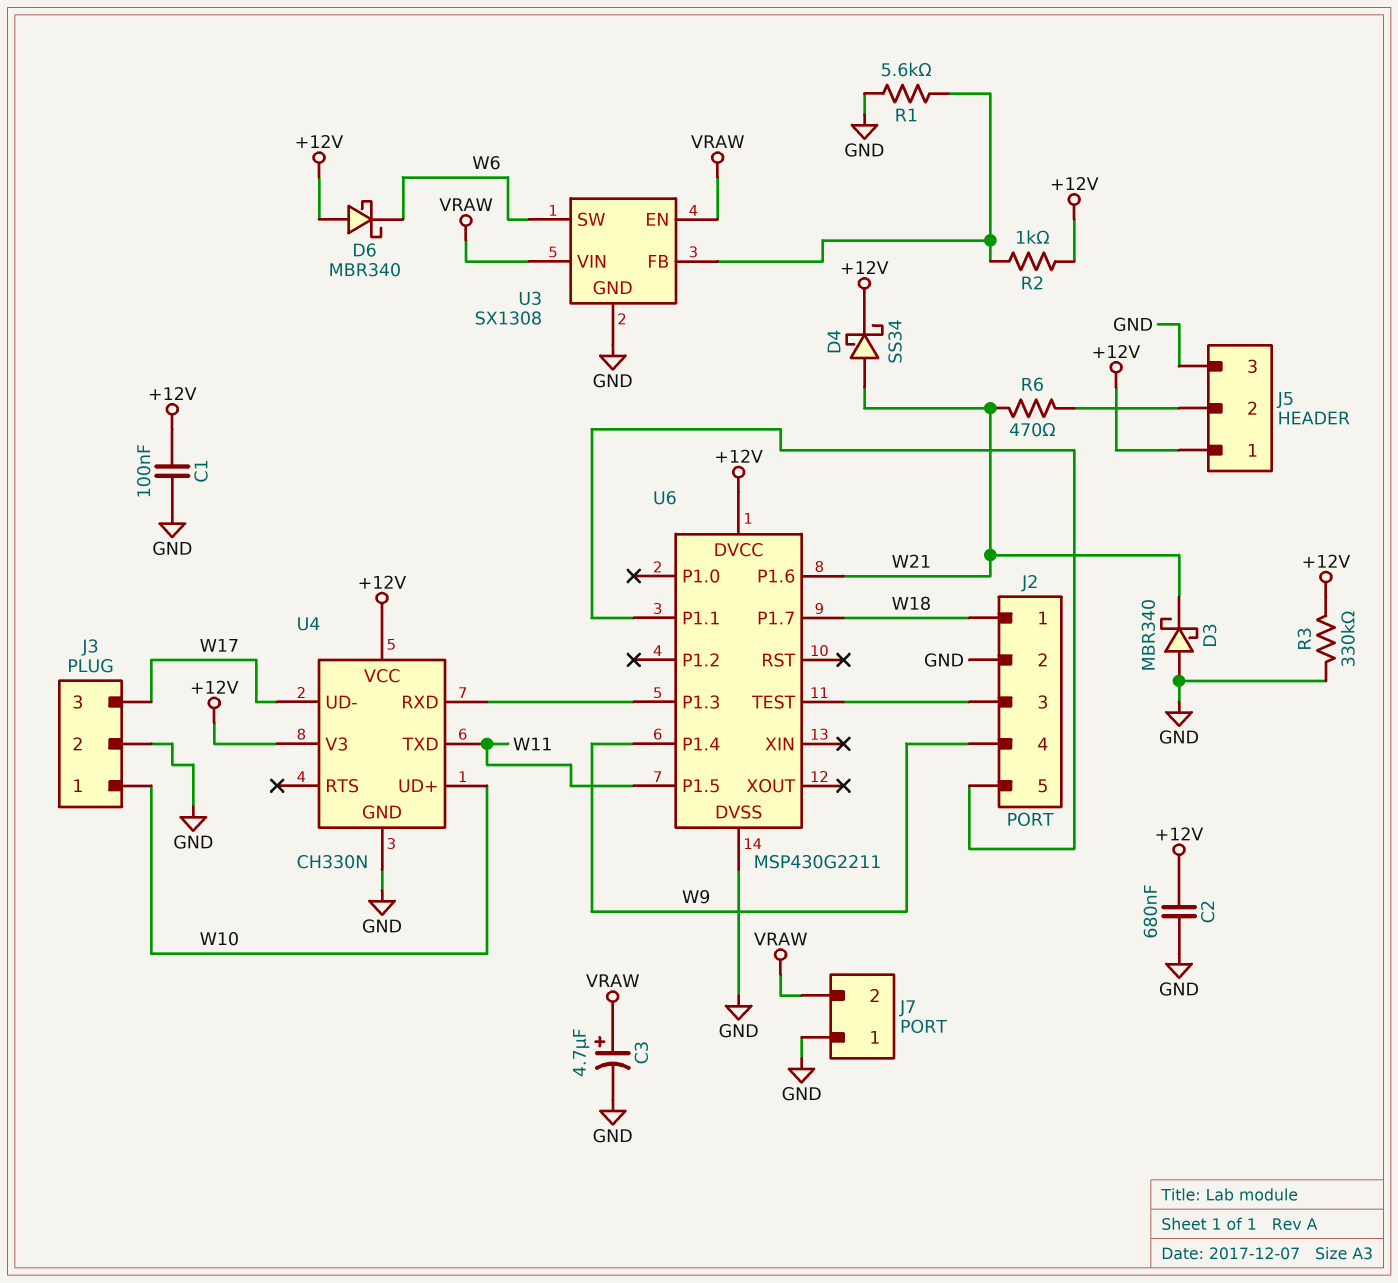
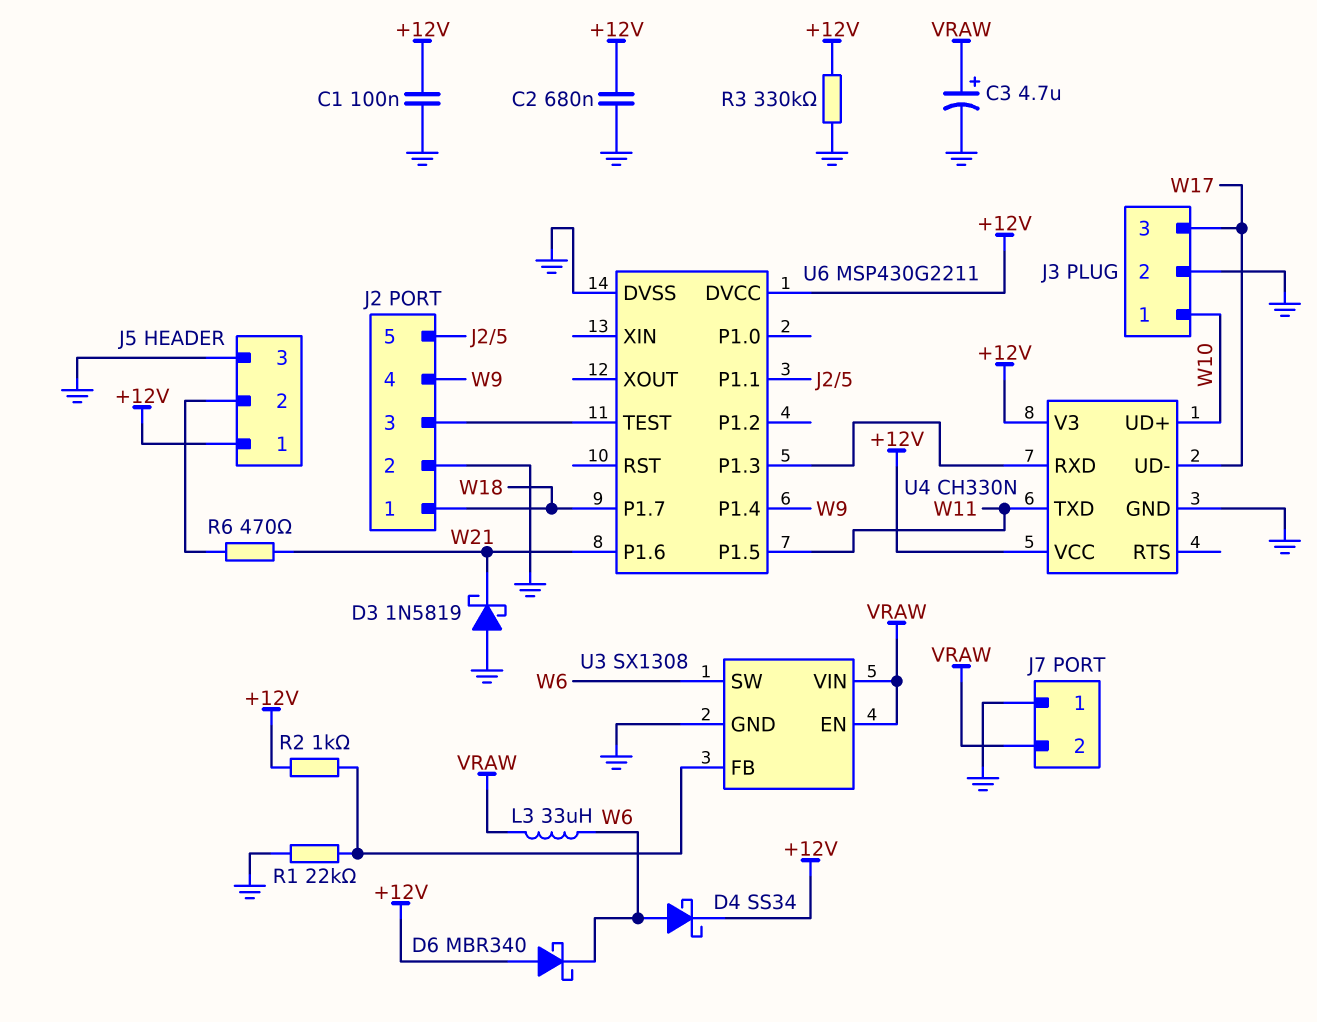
D3: schottky MBR340 (A GND, K W21) -> schottky 1N5819 (A GND, K W21)
D4: schottky SS34 (A W21, K +12V) -> schottky SS34 (A W6, K +12V)
L3: none -> 33uH (VRAW, W6)
R1: 5.6k (GND, U3/FB) -> 22k (GND, U3/FB)

